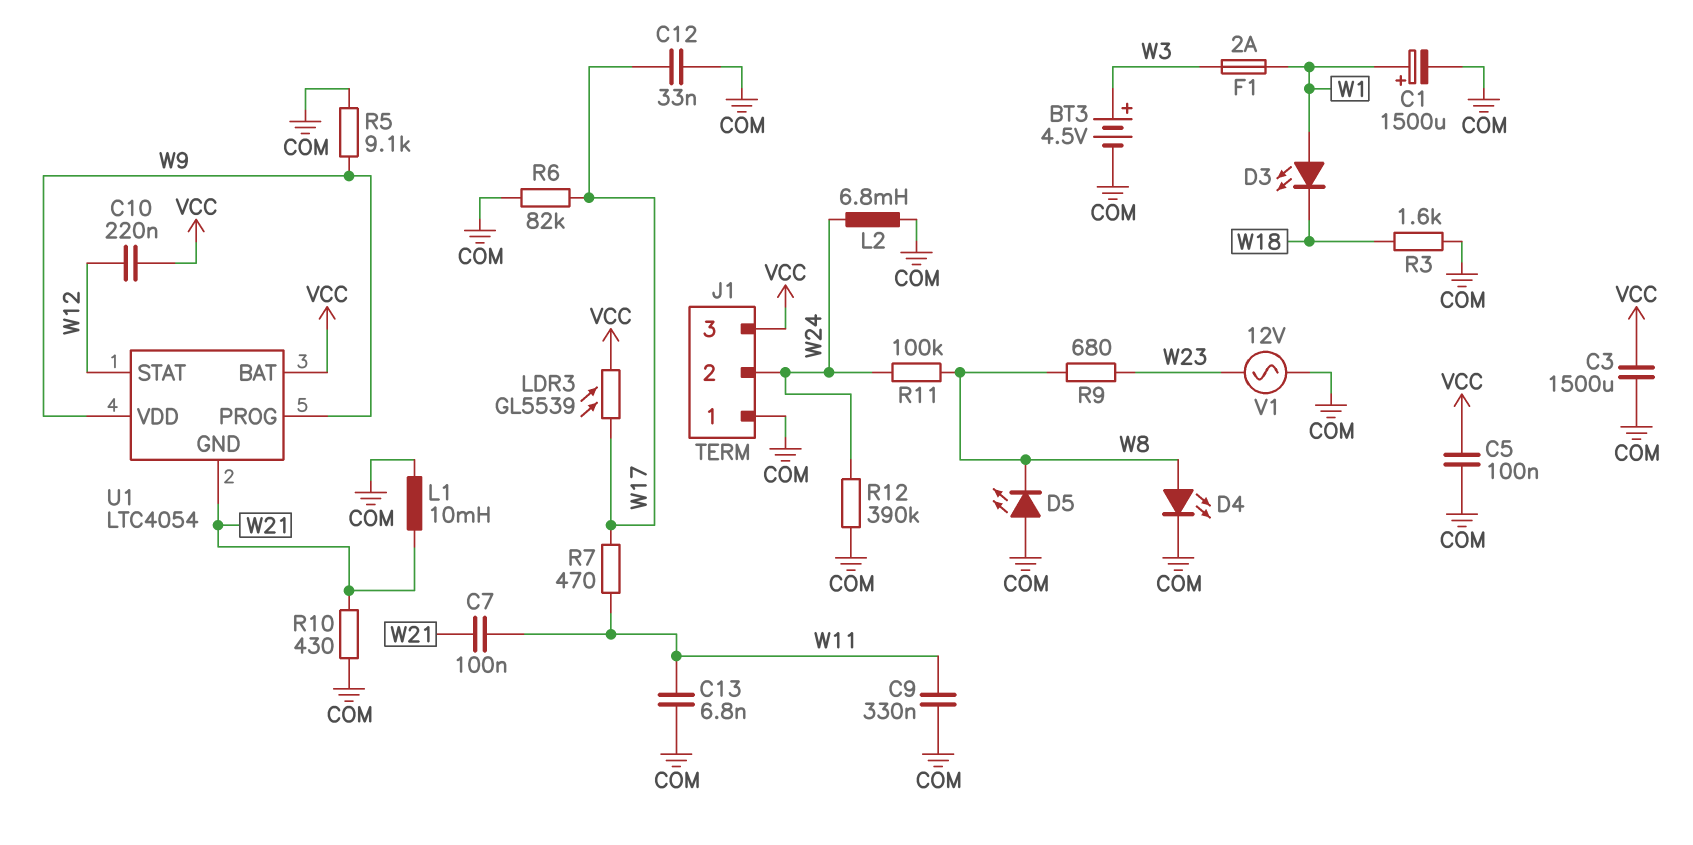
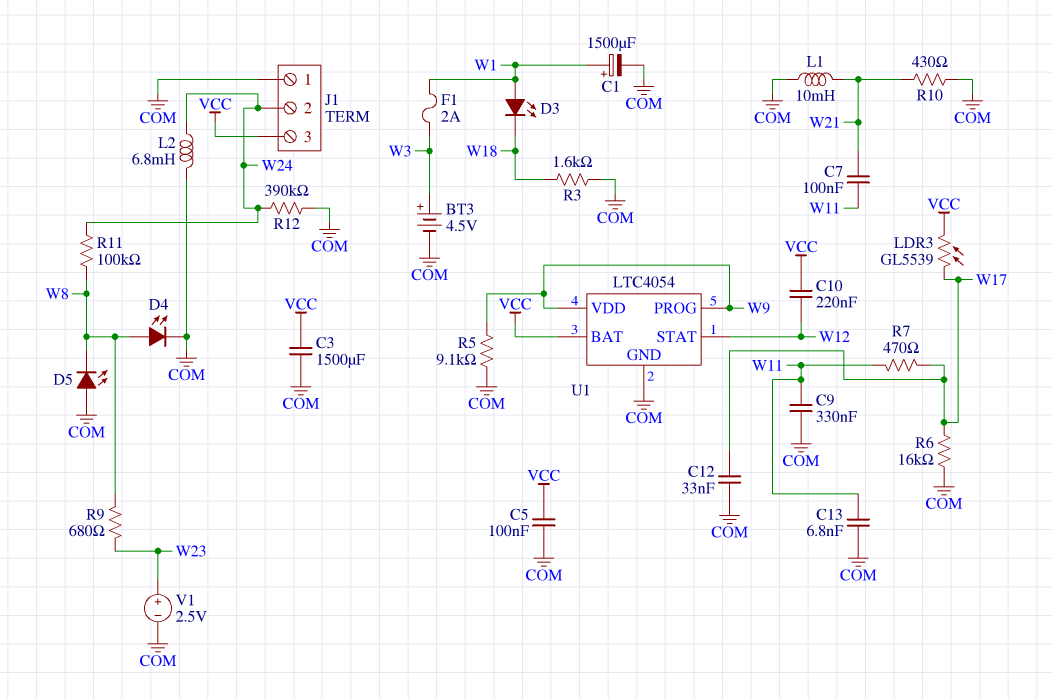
R6: 82k (COM, W17) -> 16k (COM, W17)
U1 pin GND: W21 -> COM
V1: AC 12V (COM, W23) -> 2.5V (plus W23, minus COM)

